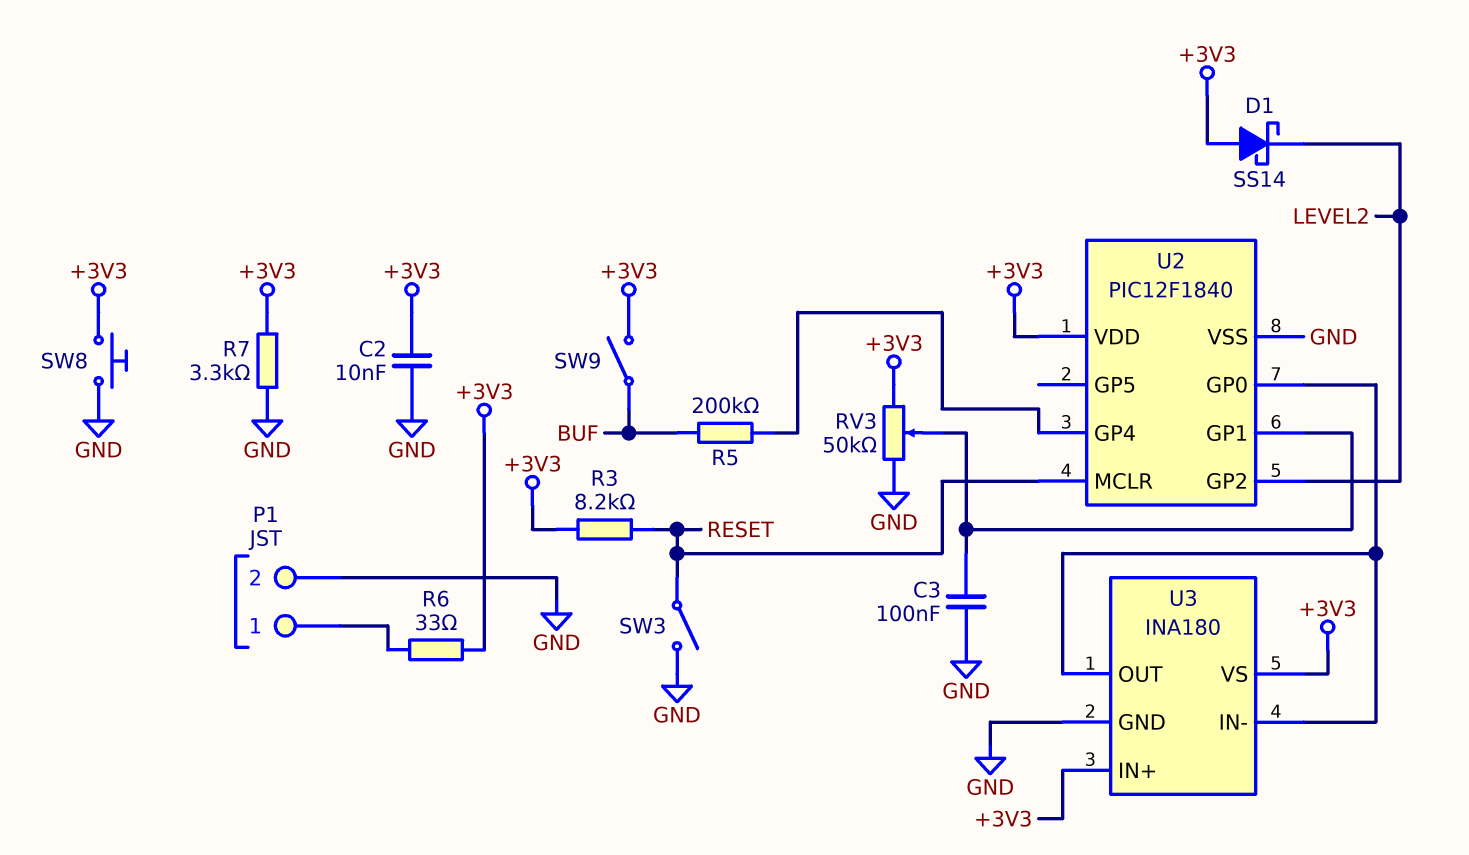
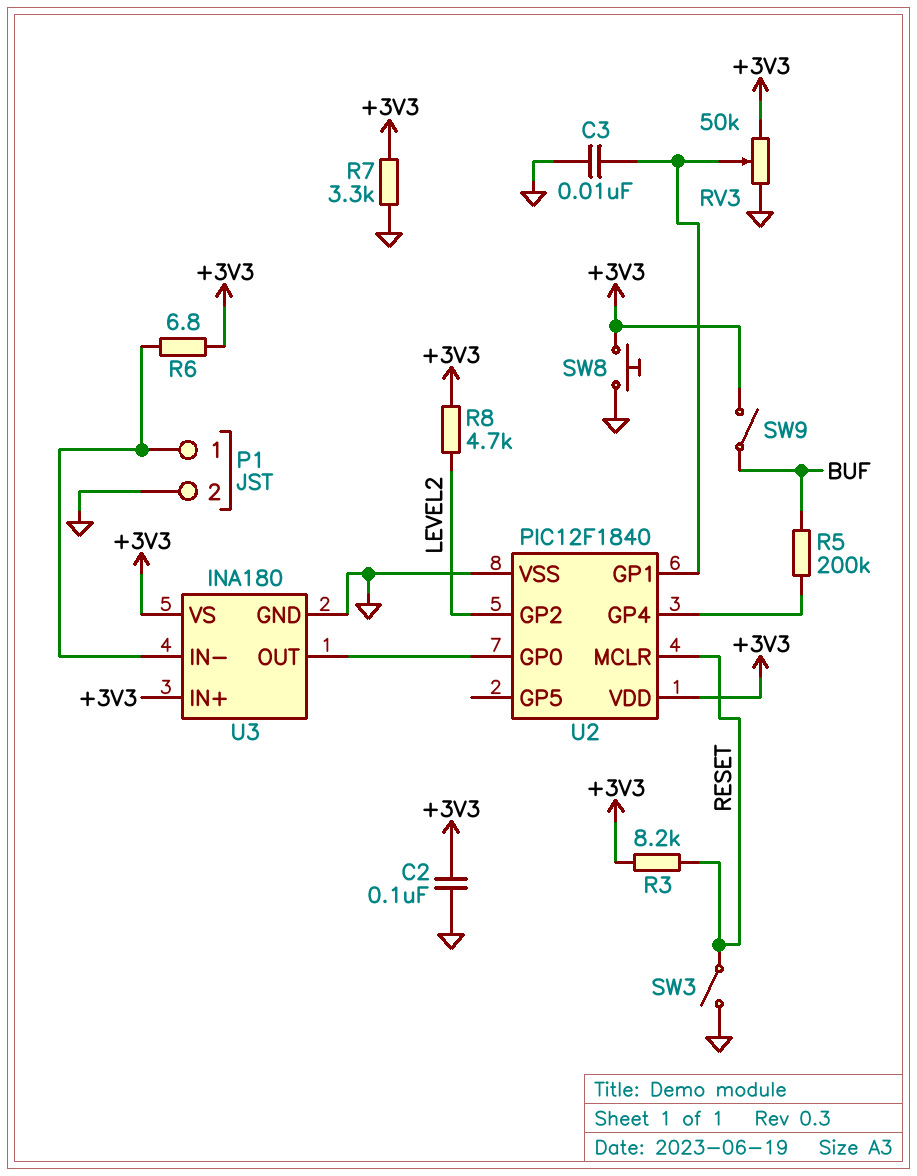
C2: 10nF (+3V3, GND) -> 100nF (+3V3, GND)
C3: 100nF (GND, U2/GP1) -> 10nF (GND, U2/GP1)
D1: schottky SS14 (A +3V3, K LEVEL2) -> none
R6: 33 (+3V3, P1/1) -> 6.8 (+3V3, P1/1)
R8: none -> 4.7k (+3V3, LEVEL2)
U3 pin IN-: U2/GP0 -> P1/1

